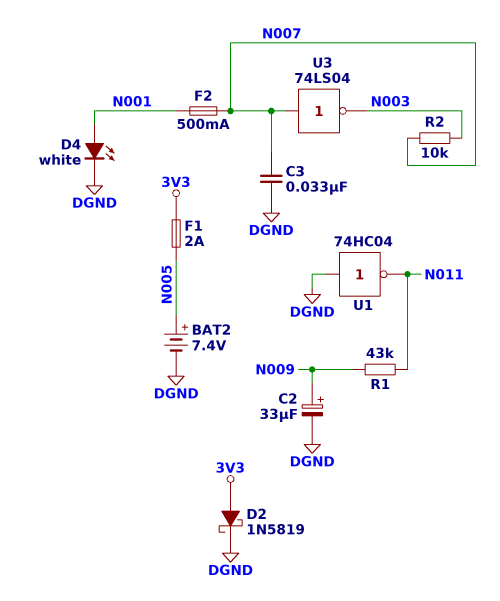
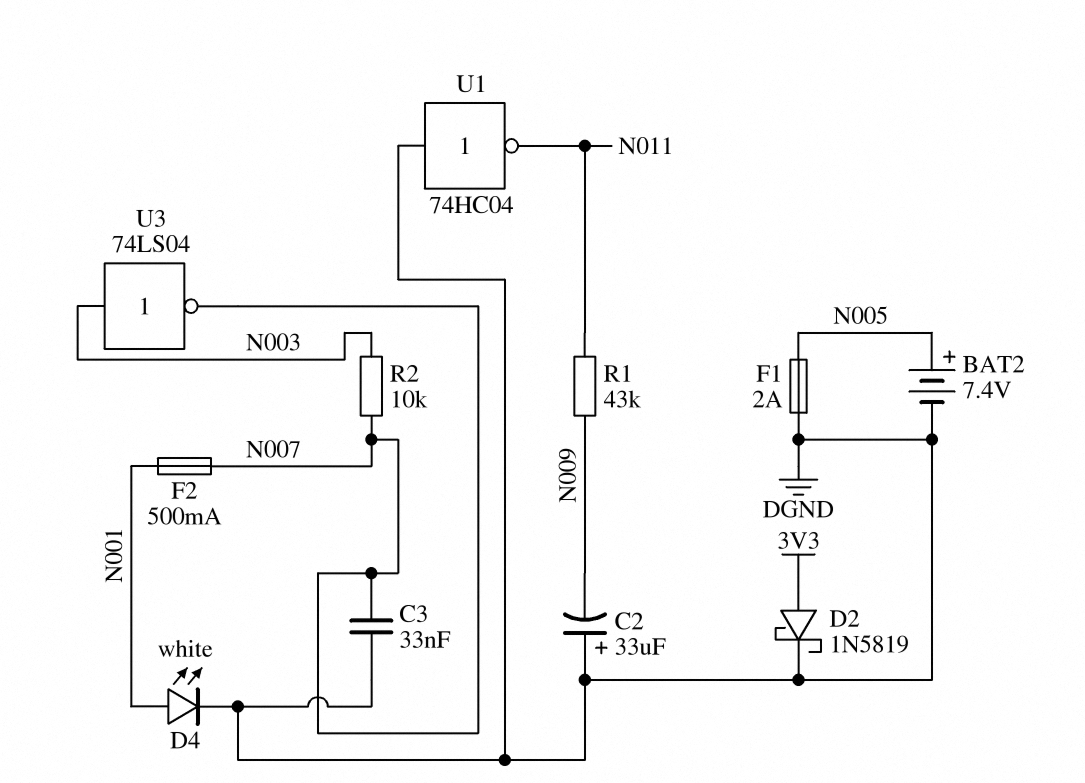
C2: 33uF (plus N009, minus DGND) -> 33uF (plus DGND, minus N009)
F1: 2A (3V3, N005) -> 2A (DGND, N005)
U3: NOT 74LS04 (in N007, out N003) -> NOT 74LS04 (in N003, out N007)

